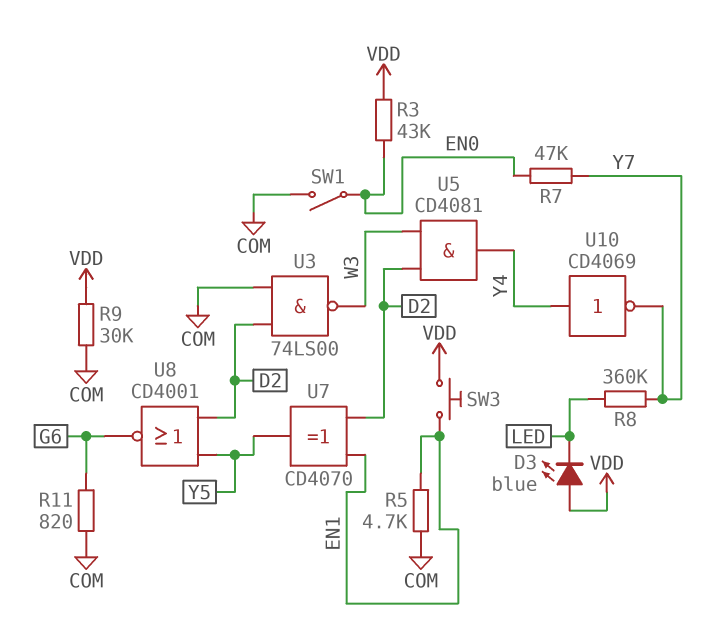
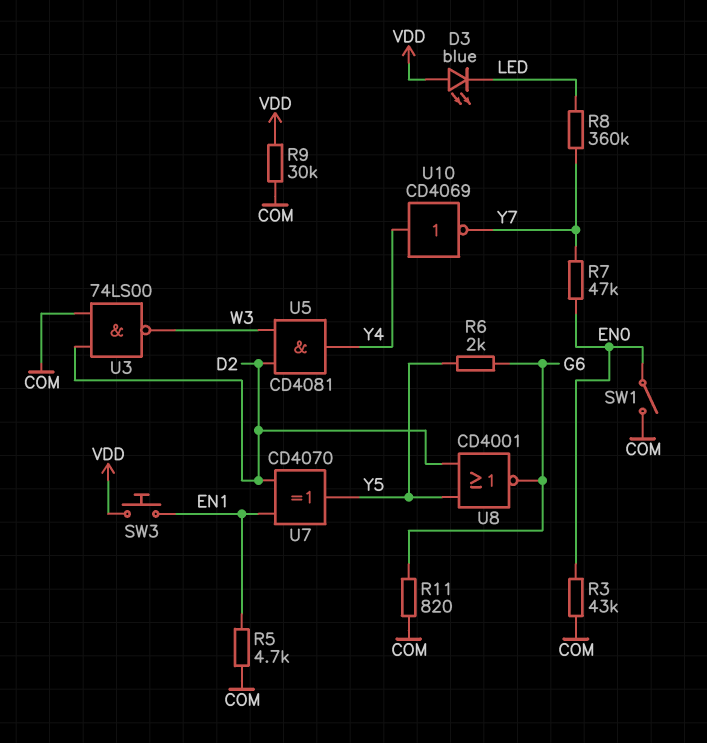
R3: 43k (EN0, VDD) -> 43k (COM, EN0)
R6: none -> 2k (G6, Y5)

